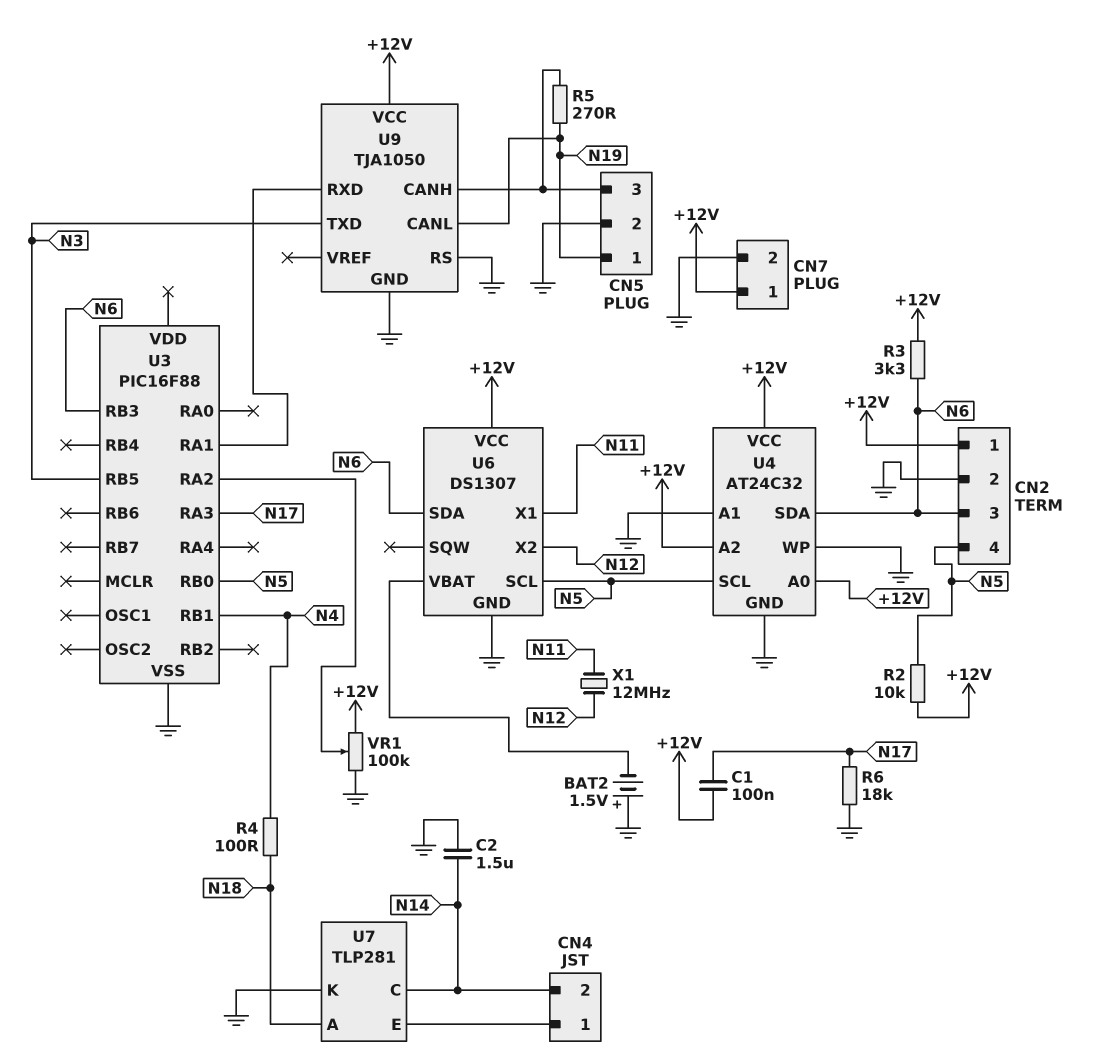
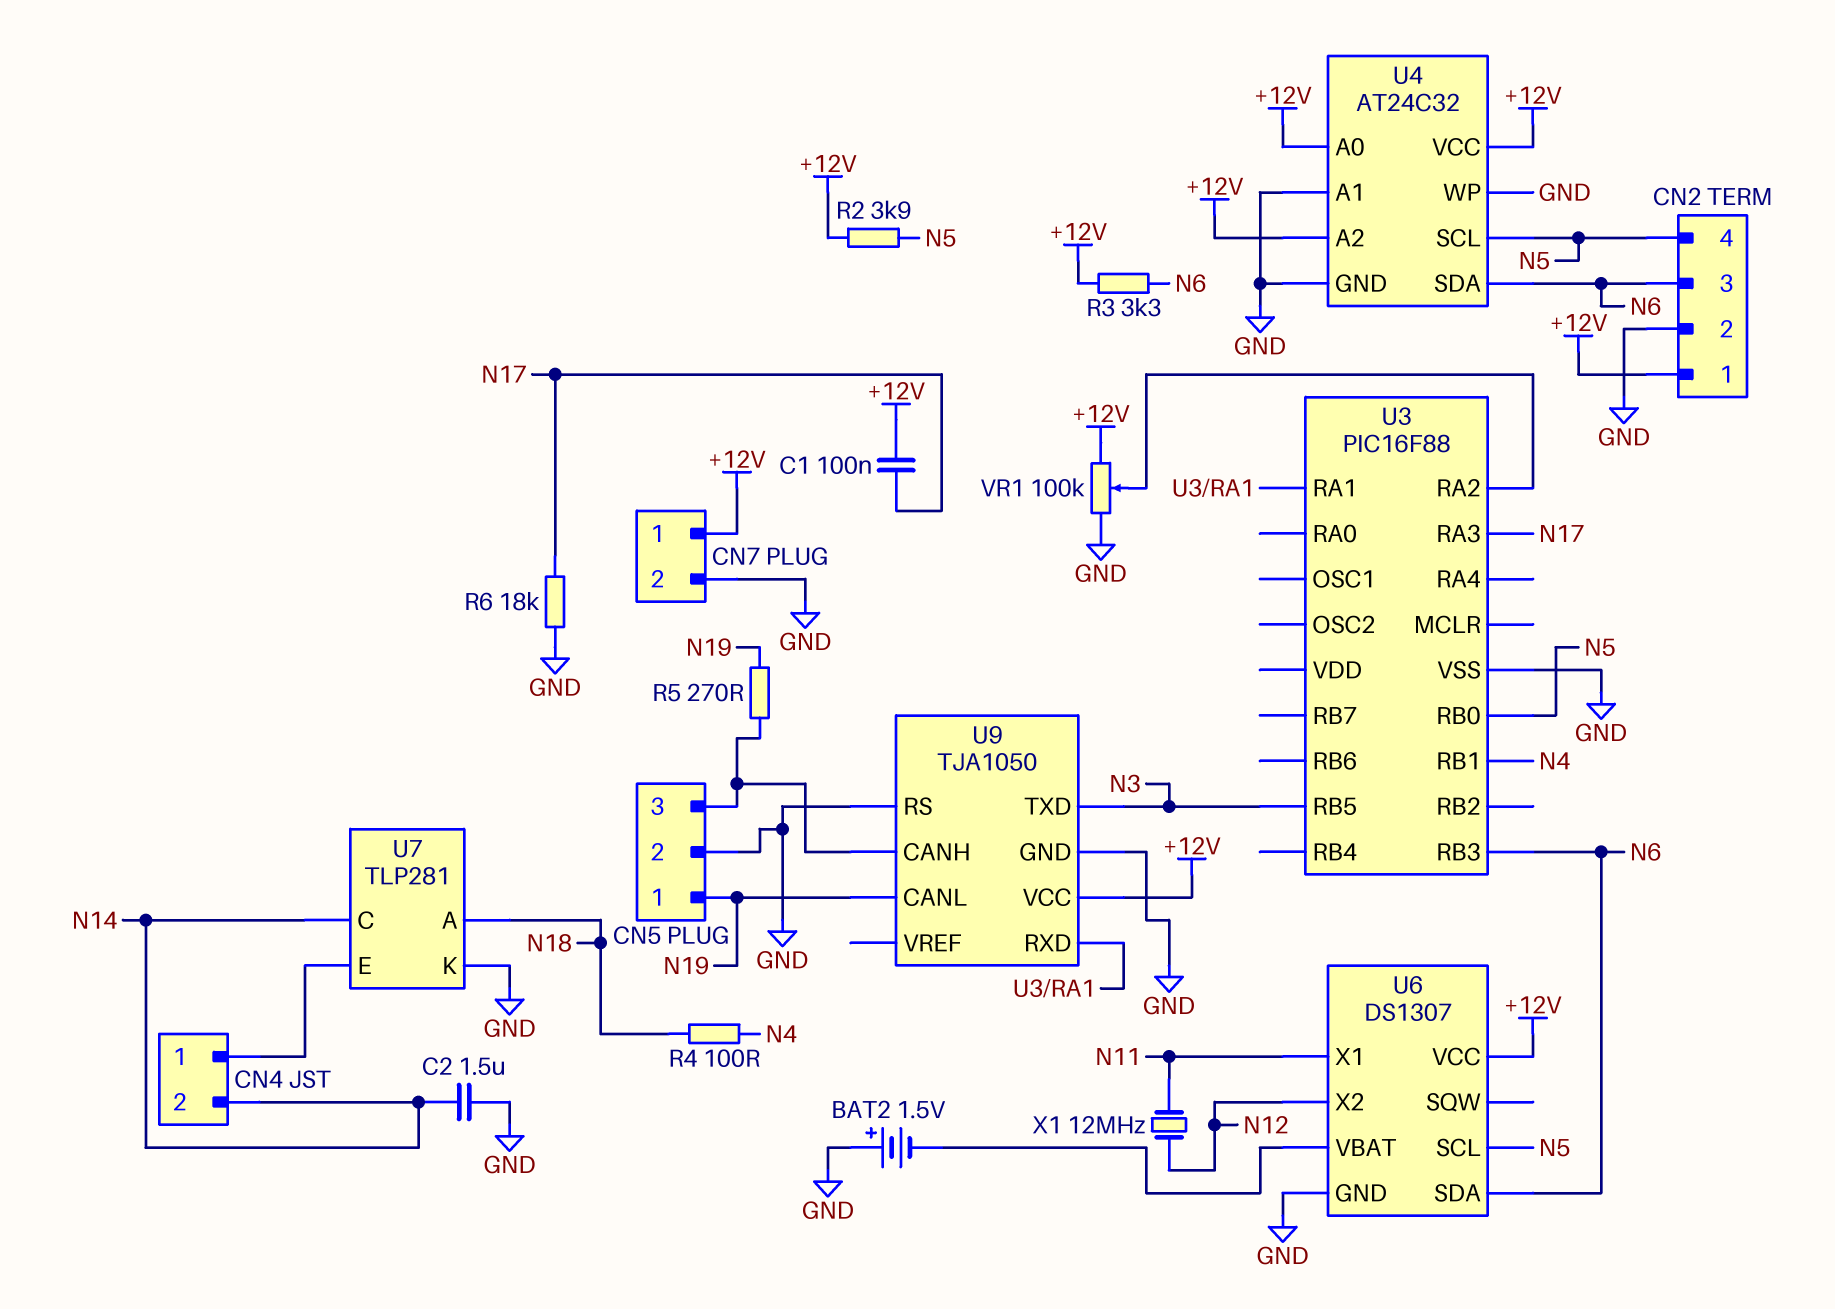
R2: 10k (+12V, N5) -> 3.9k (+12V, N5)

